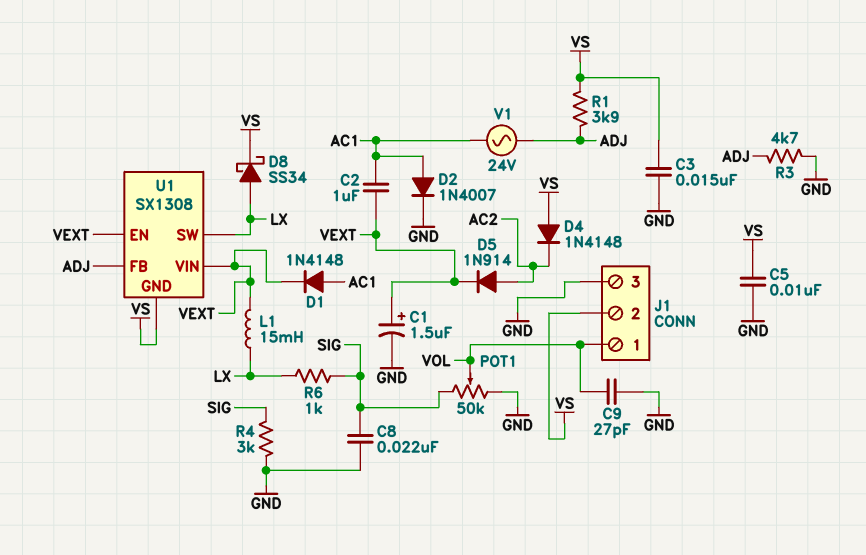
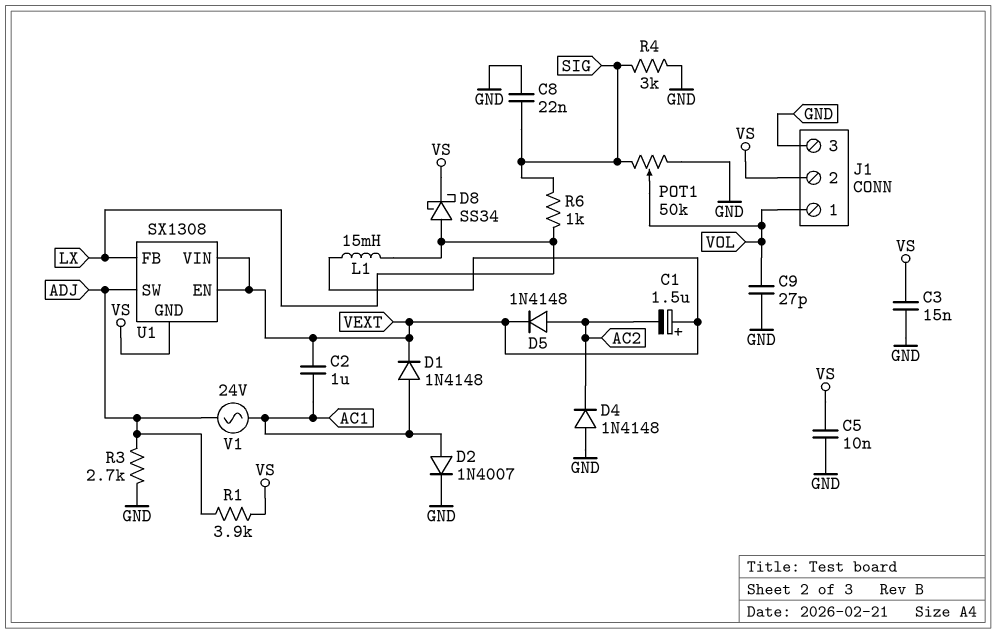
C1: 1.5uF (plus VEXT, minus GND) -> 1.5uF (plus VEXT, minus AC2)
D4: diode 1N4148 (A VS, K AC2) -> diode 1N4148 (A GND, K AC2)
D5: diode 1N914 (A AC2, K VEXT) -> diode 1N4148 (A AC2, K VEXT)
R3: 4.7k (ADJ, GND) -> 2.7k (ADJ, GND)
U1 pin FB: ADJ -> LX
U1 pin SW: LX -> ADJ

